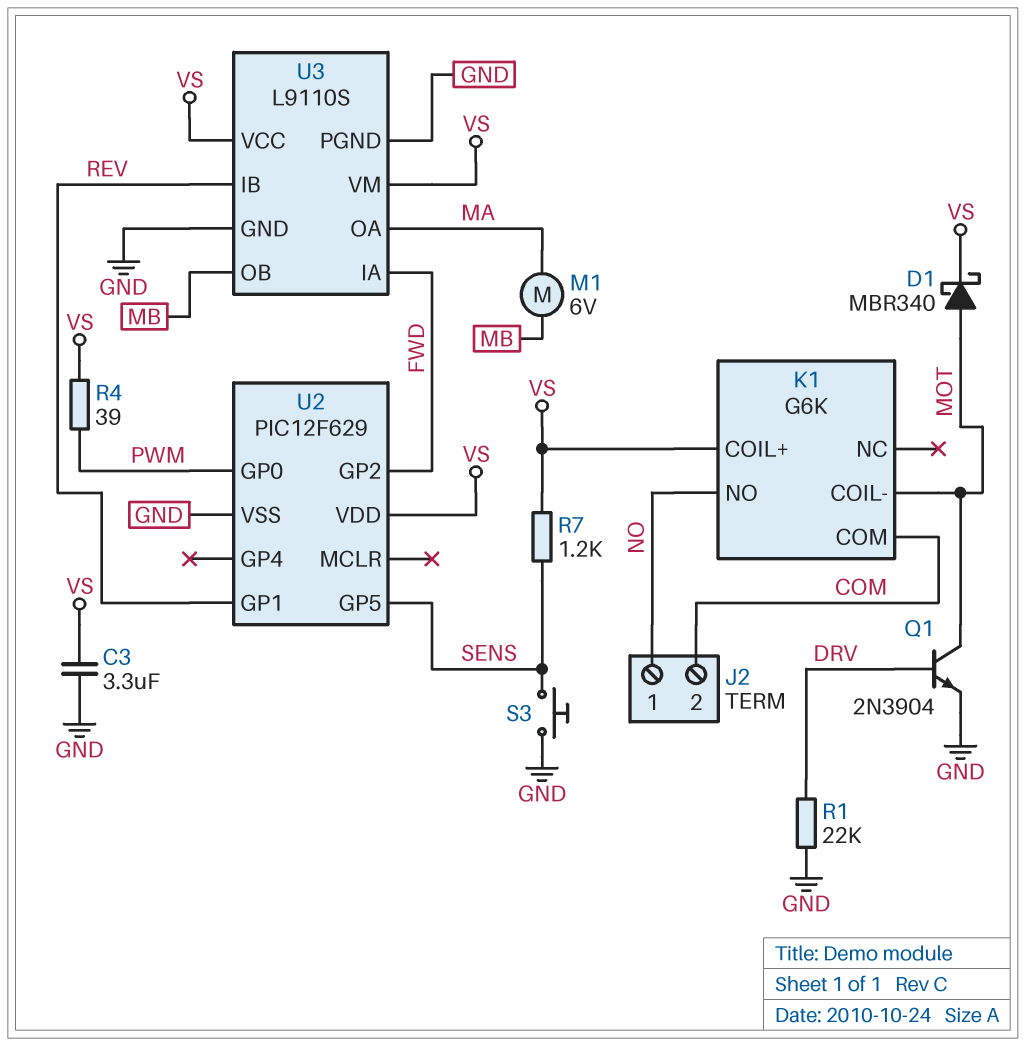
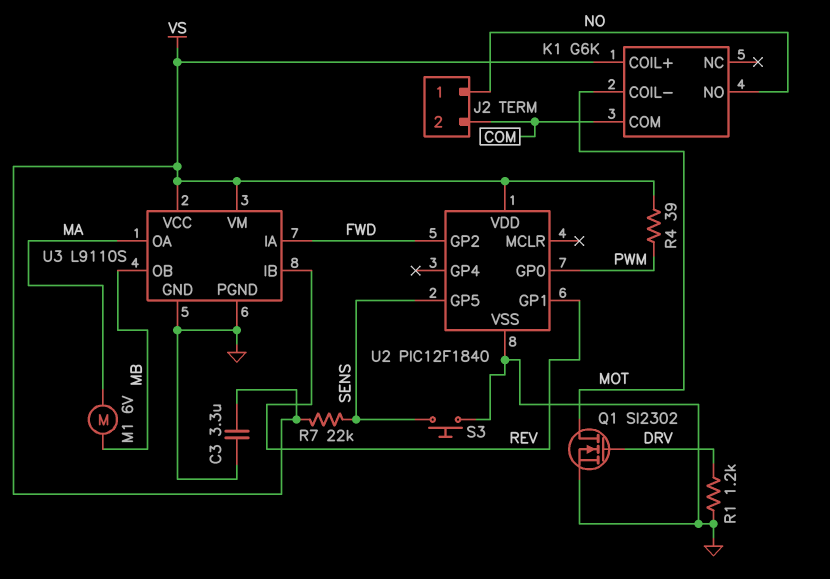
D1: schottky MBR340 (A MOT, K VS) -> none
Q1: NPN 2N3904 (B DRV, C MOT, E GND) -> NMOS SI2302 (G DRV, D MOT, S GND)
R1: 22k (DRV, GND) -> 1.2k (DRV, GND)
R7: 1.2k (SENS, VS) -> 22k (SENS, VS)
U2: PIC12F629 -> PIC12F1840

